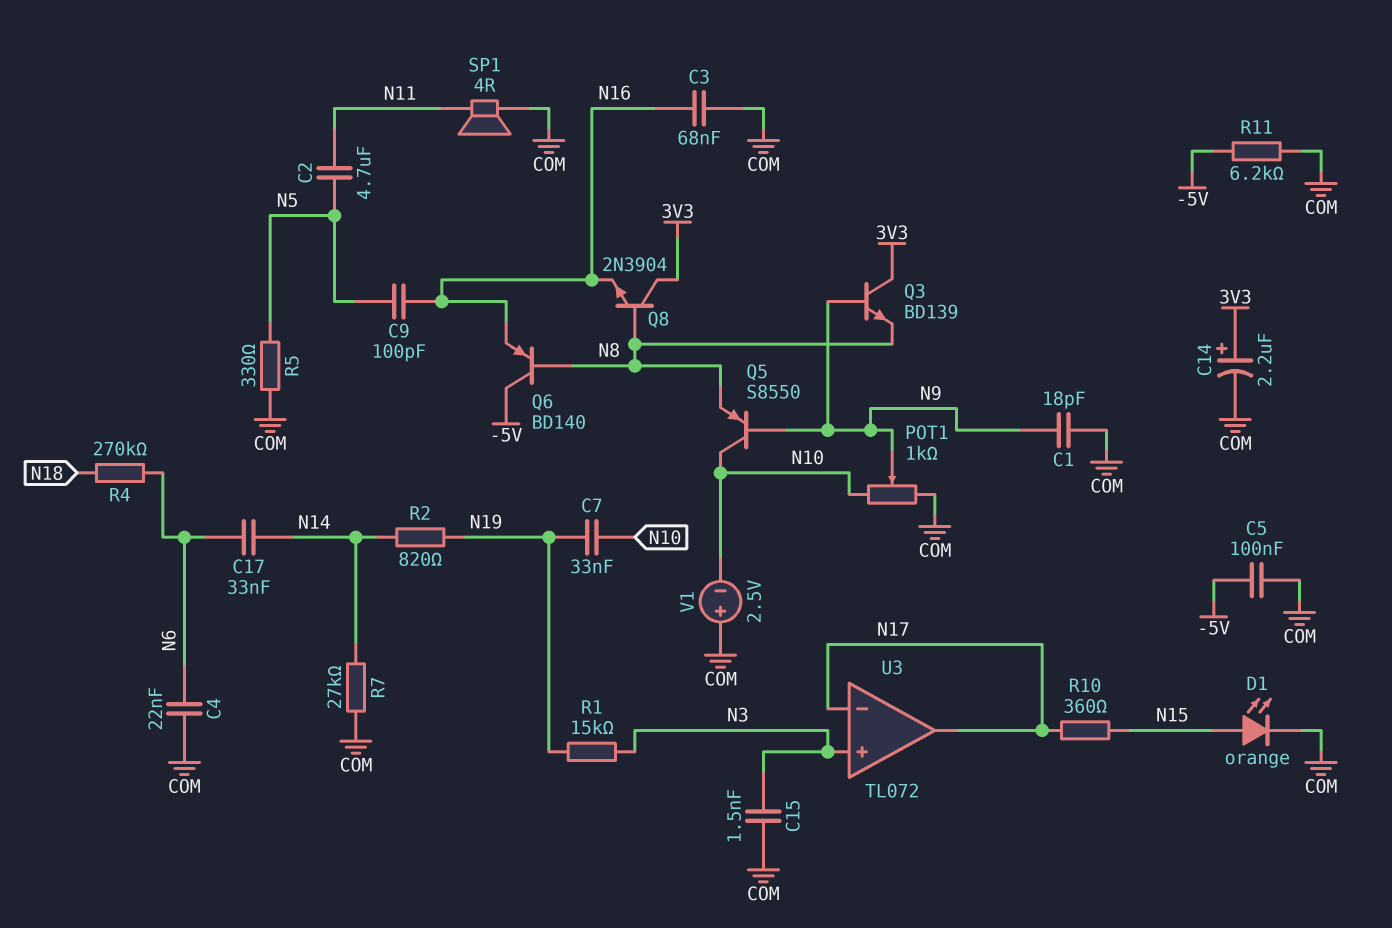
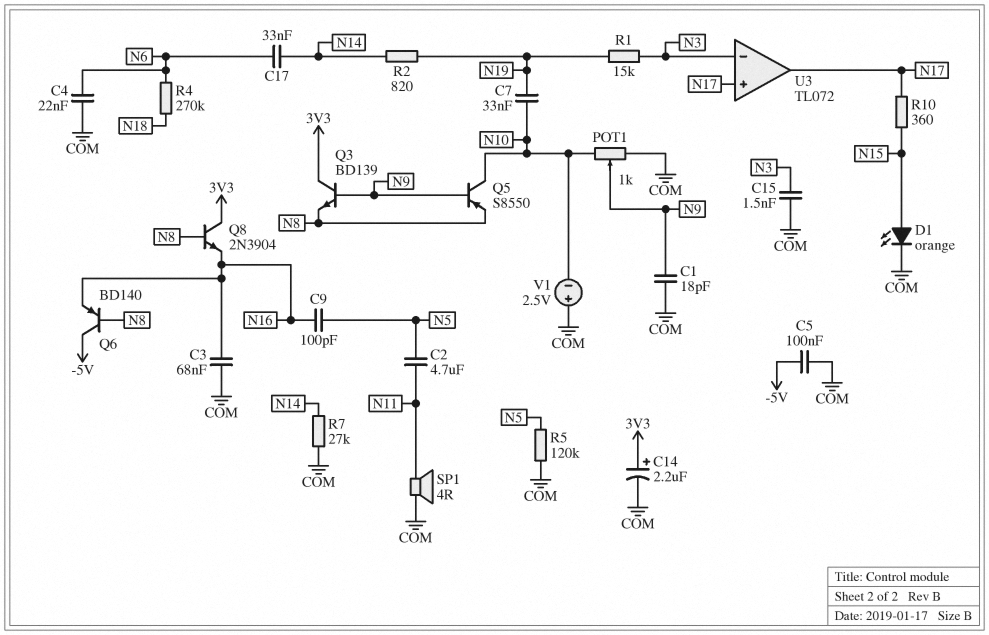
R5: 330 (COM, N5) -> 120k (COM, N5)
R11: 6.2k (-5V, COM) -> none
U3 pin in+: N3 -> N17
U3 pin in-: N17 -> N3

